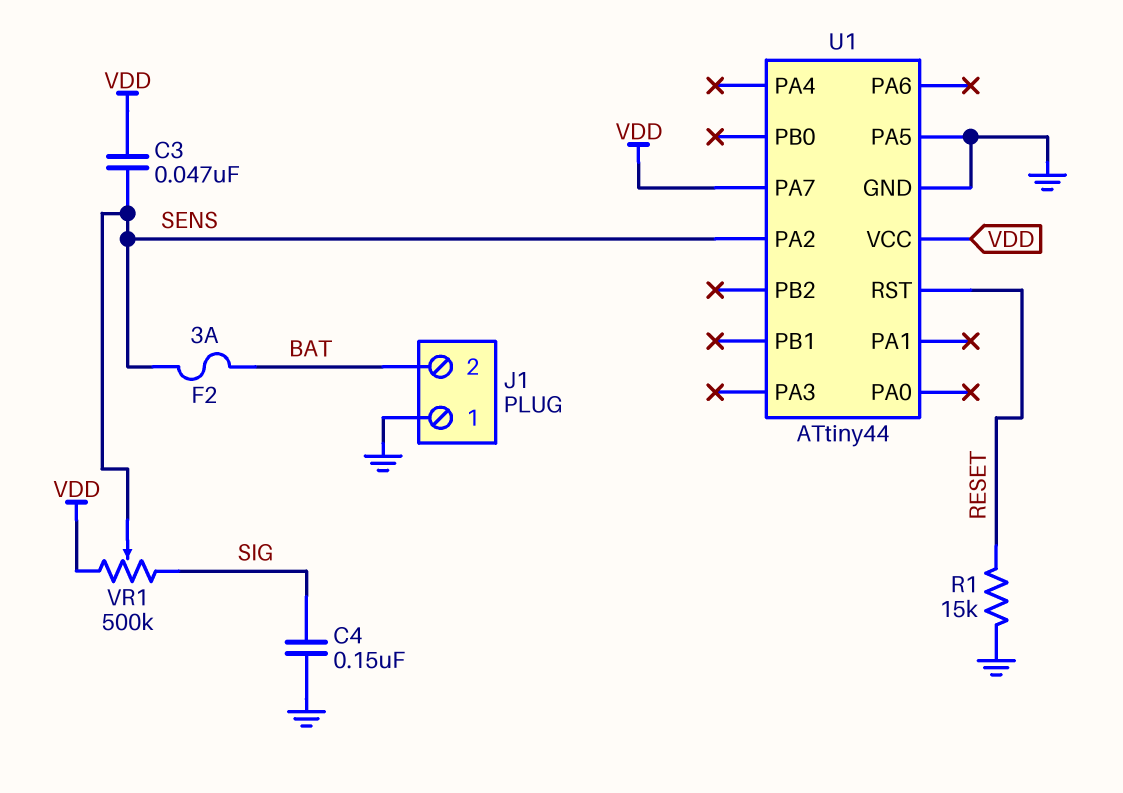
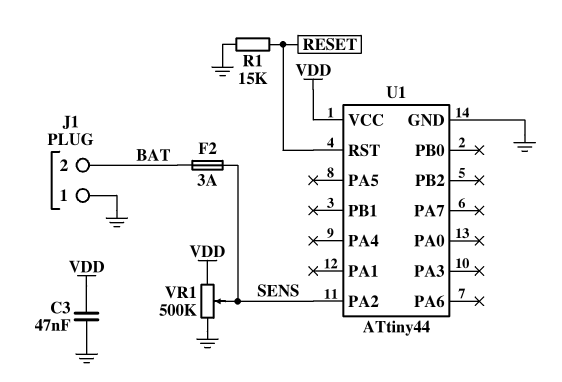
C3: 47nF (SENS, VDD) -> 47nF (GND, VDD)
C4: 150nF (GND, SIG) -> none
U1 pin PA5: GND -> none
U1 pin PA7: VDD -> none
VR1: 500k (SIG, VDD, wiper SENS) -> 500k (GND, VDD, wiper SENS)

